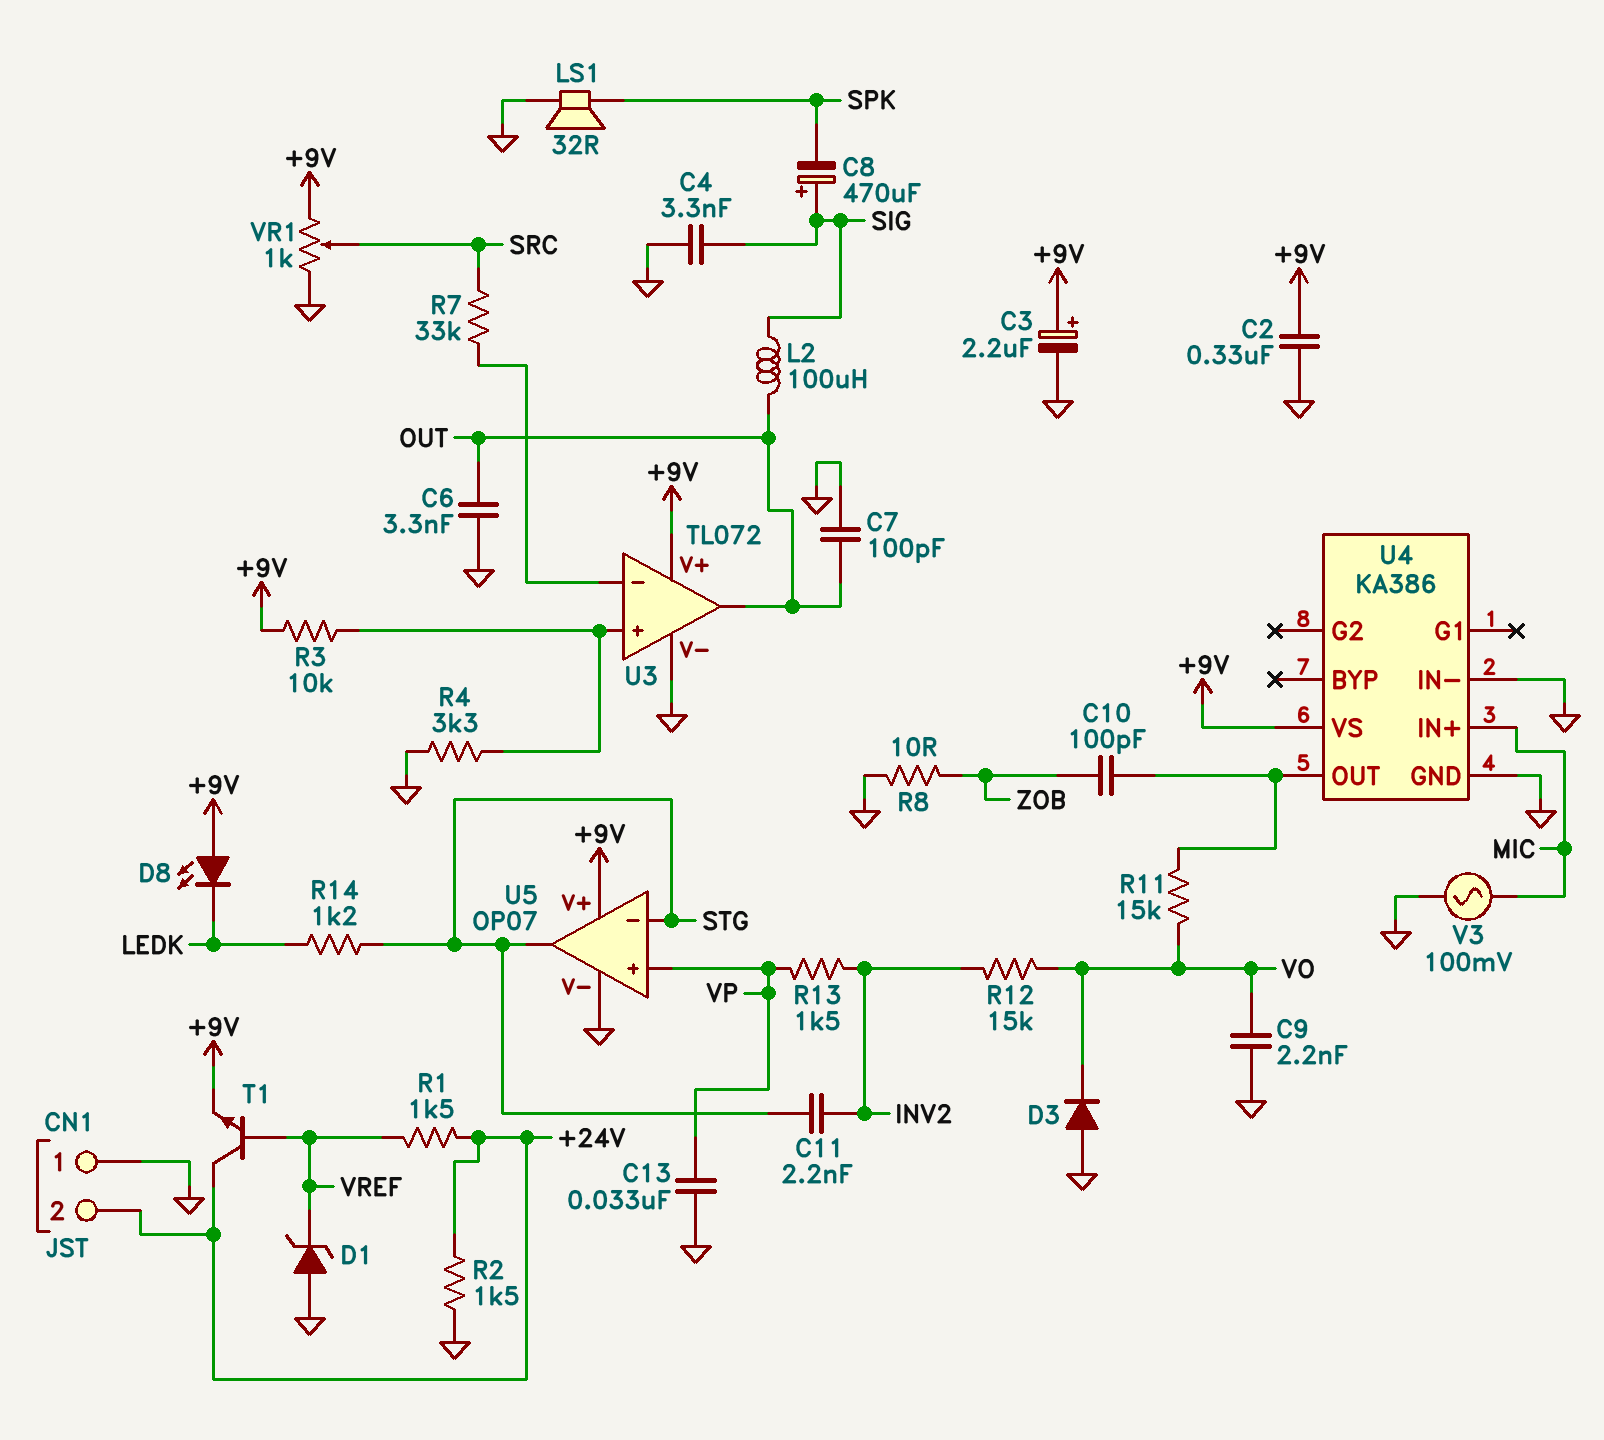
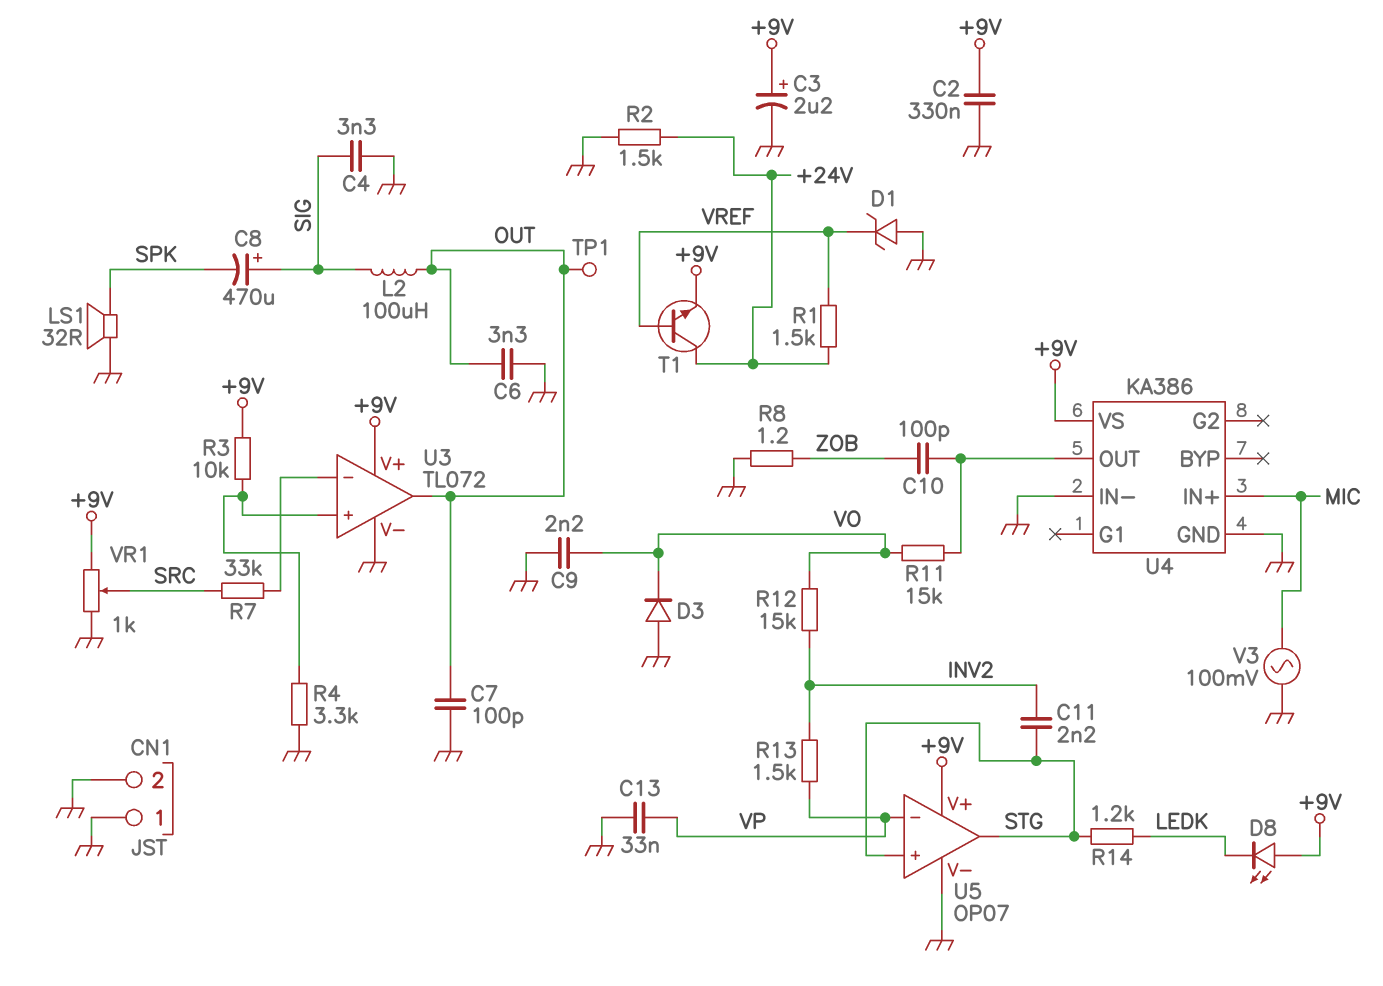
CN1 pin 2: +24V -> GND
R8: 10 (GND, ZOB) -> 1.2 (GND, ZOB)
TP1: none -> test point (OUT)
U5 pin in+: VP -> STG
U5 pin in-: STG -> VP

